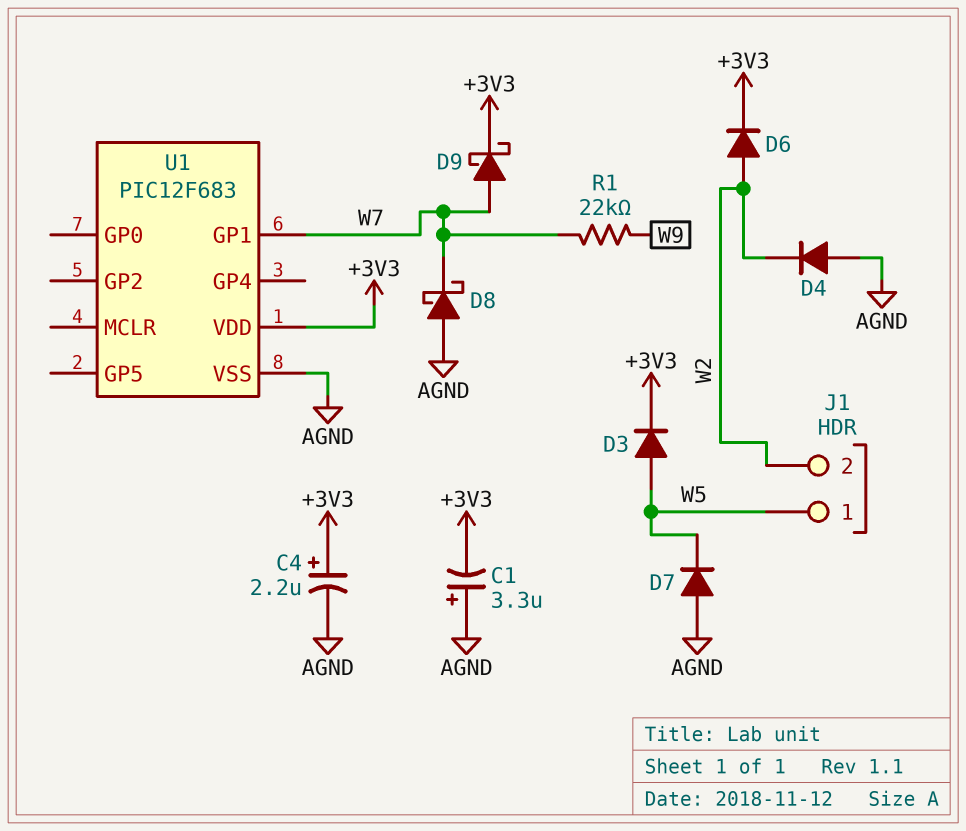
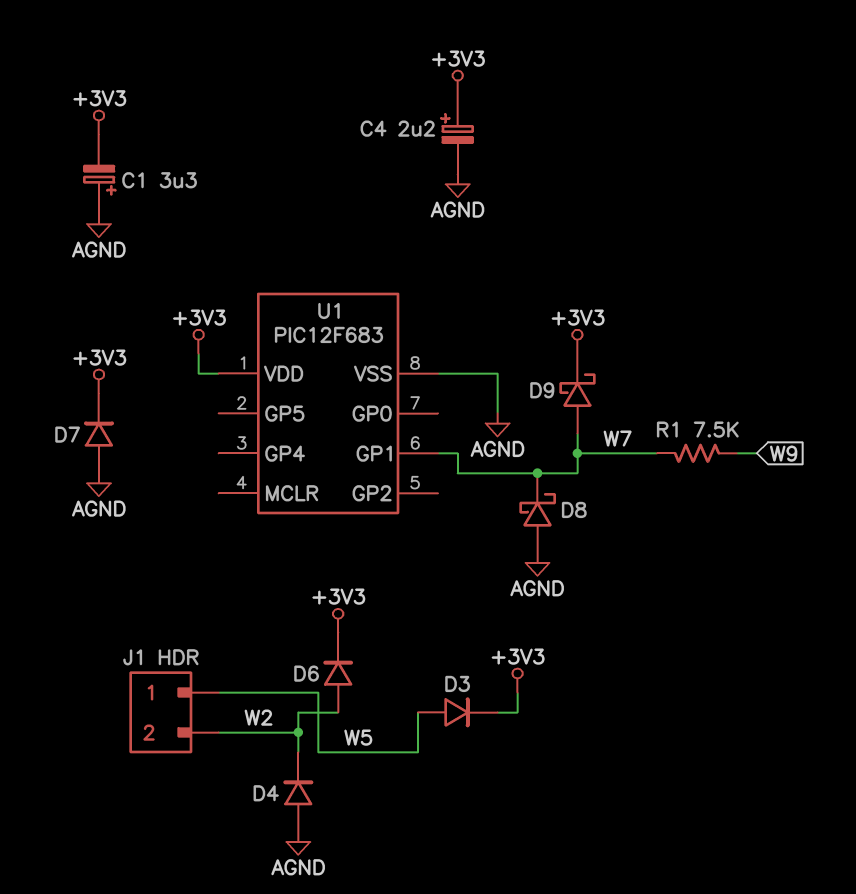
D7: diode (A AGND, K W5) -> diode (A AGND, K +3V3)
R1: 22k (W7, W9) -> 7.5k (W7, W9)

